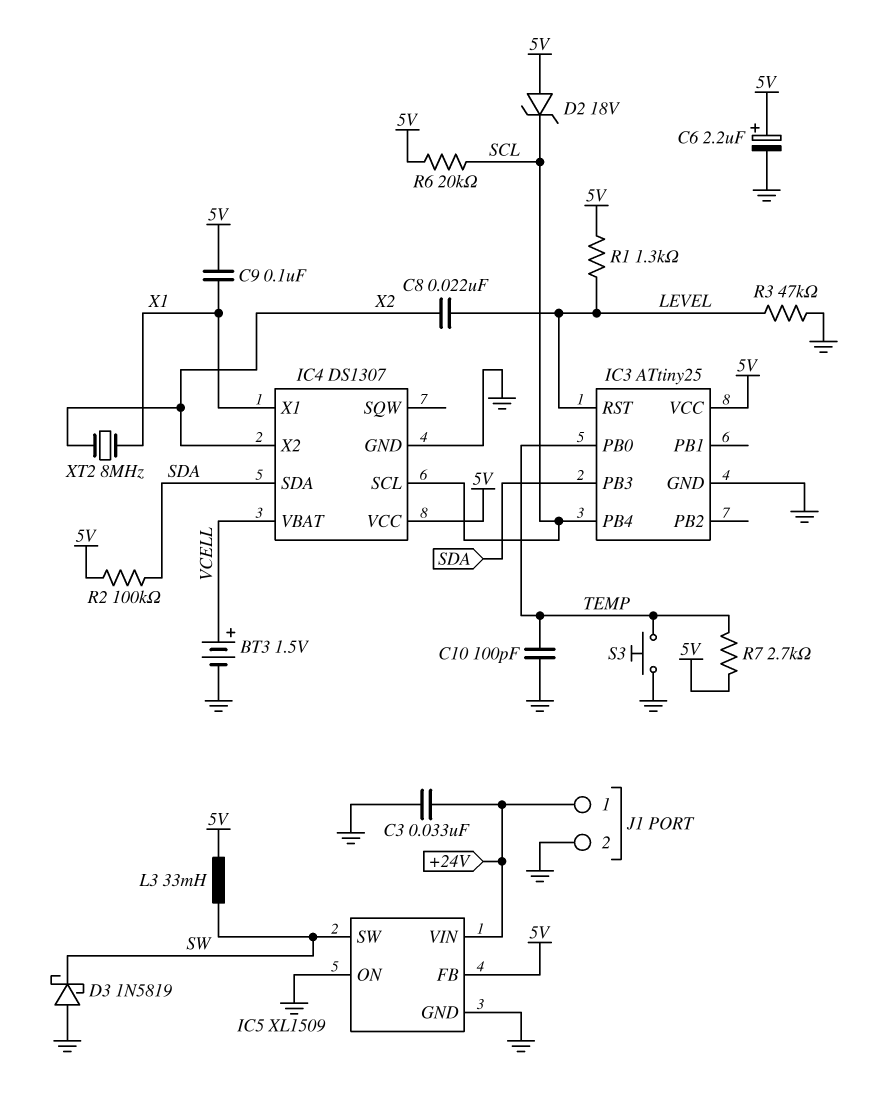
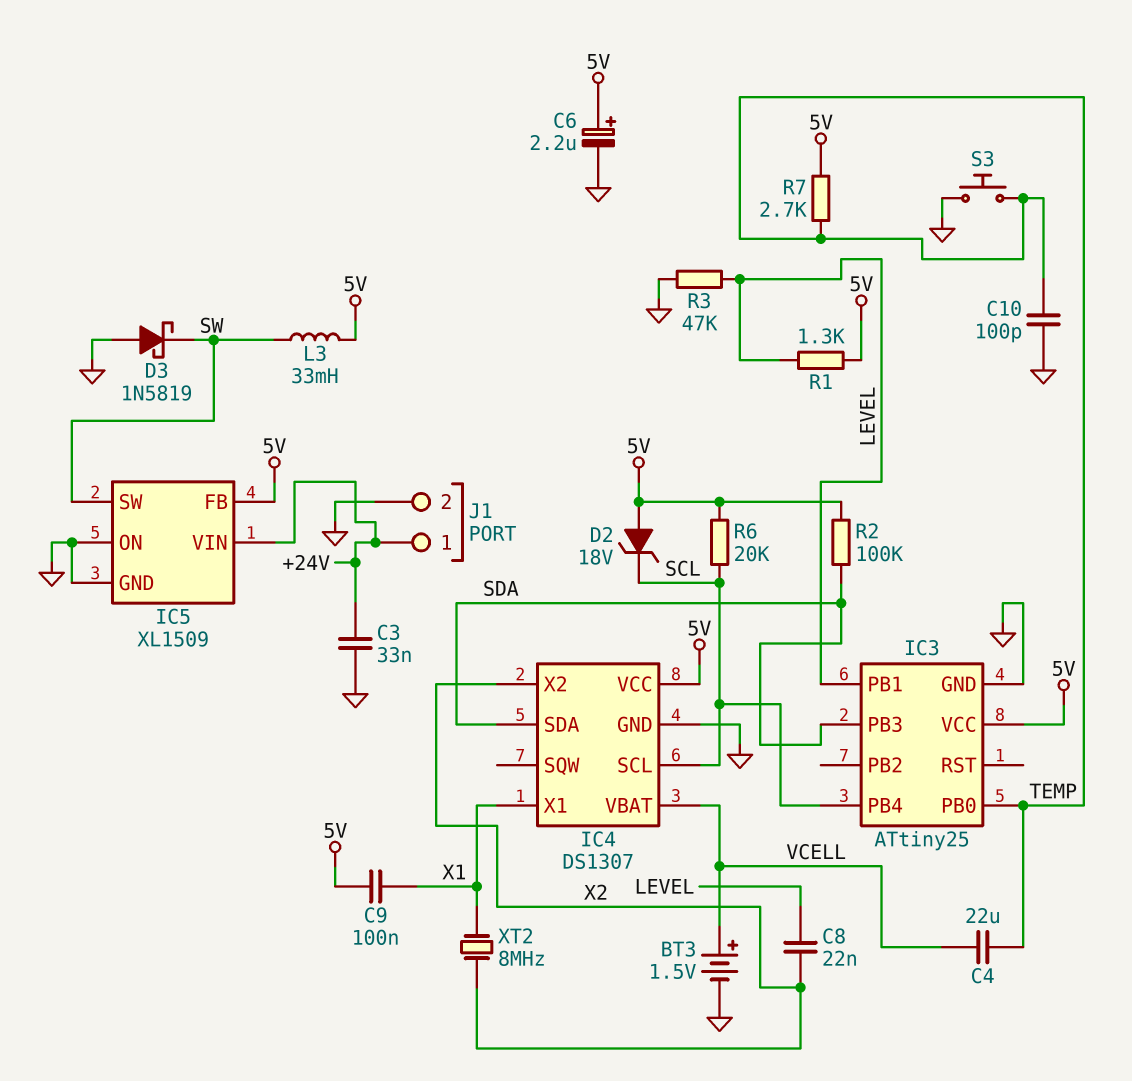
C4: none -> 22uF (TEMP, VCELL)
IC3 pin PB1: none -> LEVEL
IC3 pin RST: LEVEL -> none

